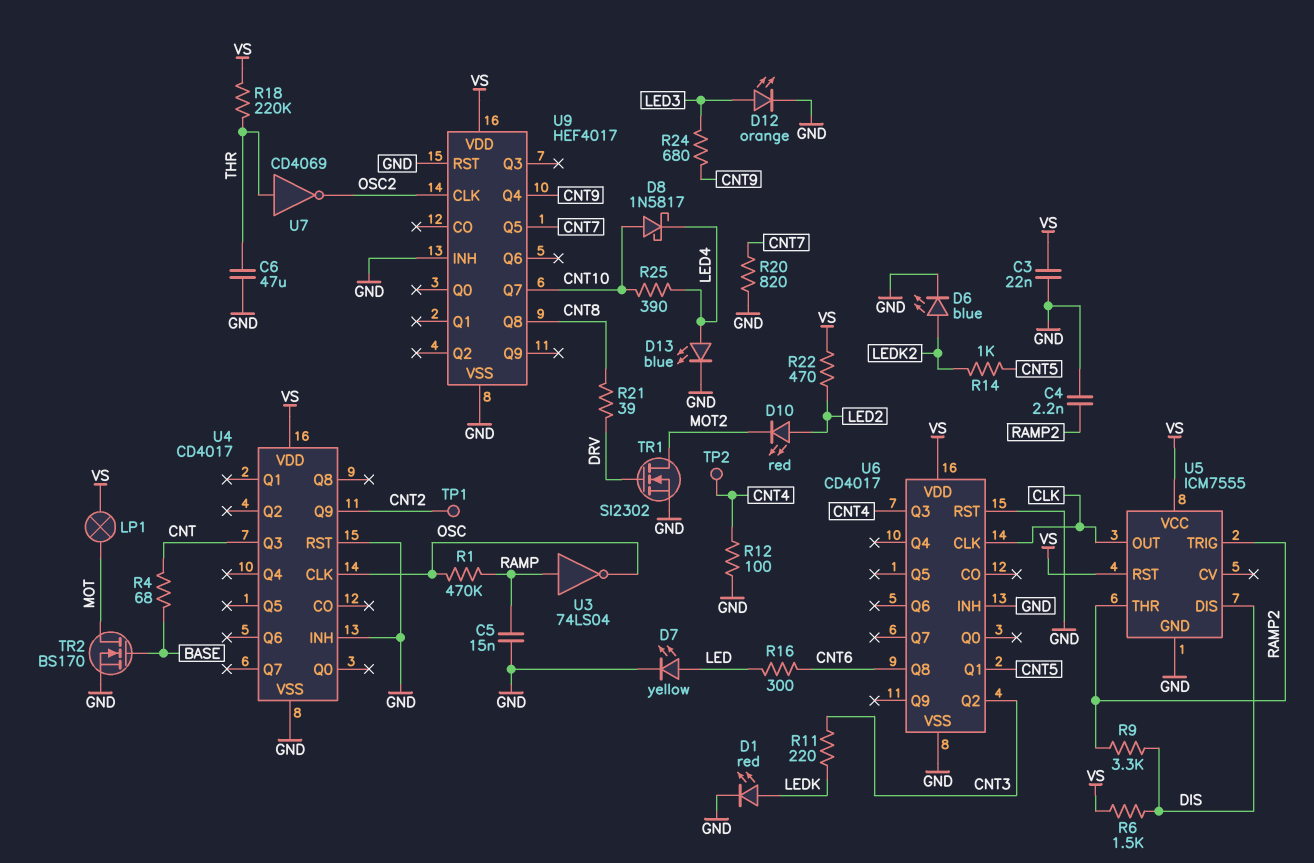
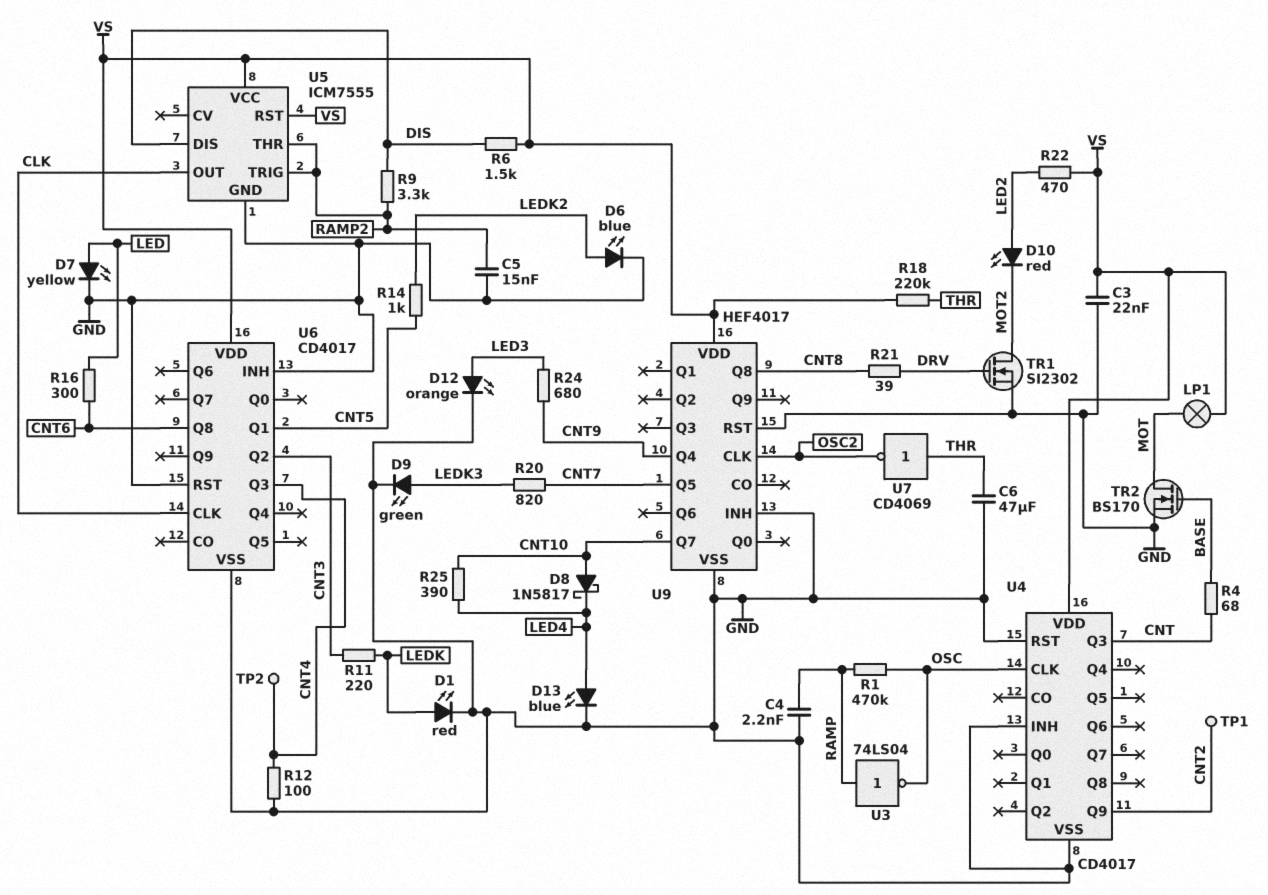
C4: 2.2nF (GND, RAMP2) -> 2.2nF (GND, RAMP)
C5: 15nF (GND, RAMP) -> 15nF (GND, RAMP2)
D9: none -> LED green (A LEDK3, K GND)
R20: 820 (CNT7, GND) -> 820 (CNT7, LEDK3)

